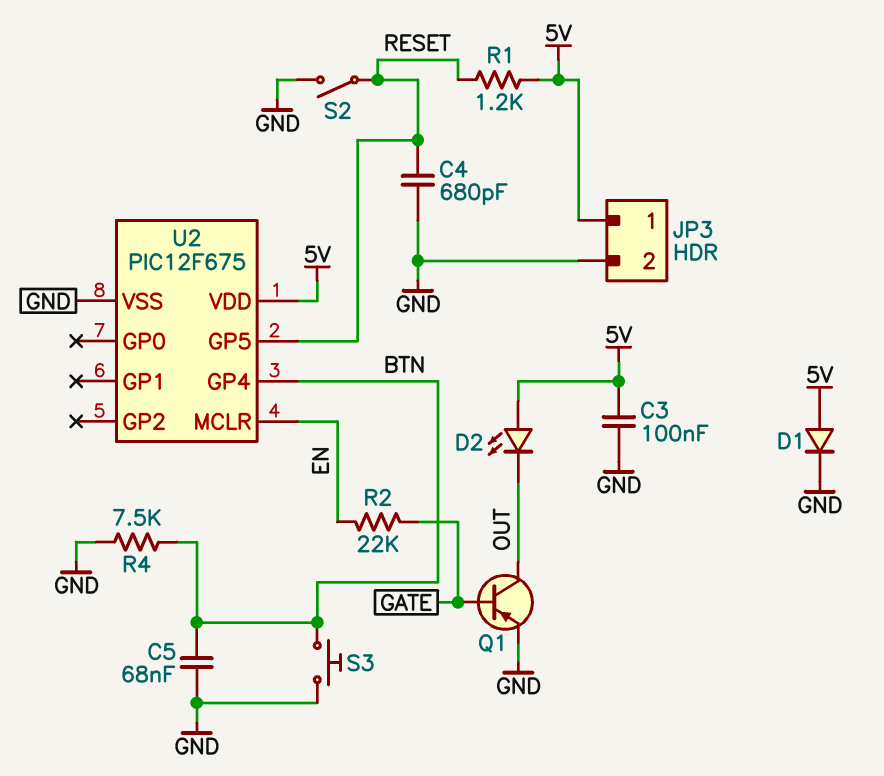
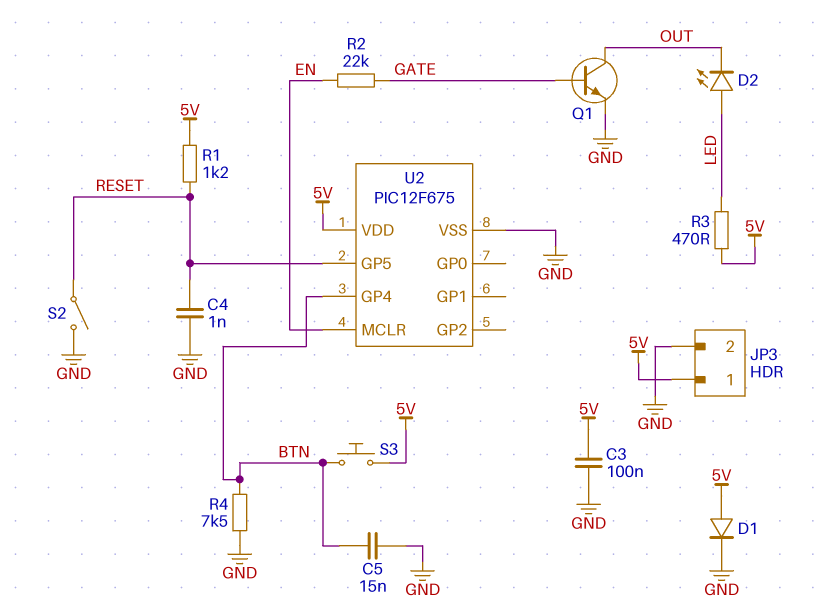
C4: 680pF (GND, RESET) -> 1nF (GND, RESET)
C5: 68nF (BTN, GND) -> 15nF (BTN, GND)
D2: LED (A 5V, K OUT) -> LED (A LED, K OUT)
Q1: PNP (B GATE, C OUT, E GND) -> NPN (B GATE, C OUT, E GND)
R3: none -> 470 (5V, LED)
S3: button (BTN, GND) -> button (5V, BTN)

